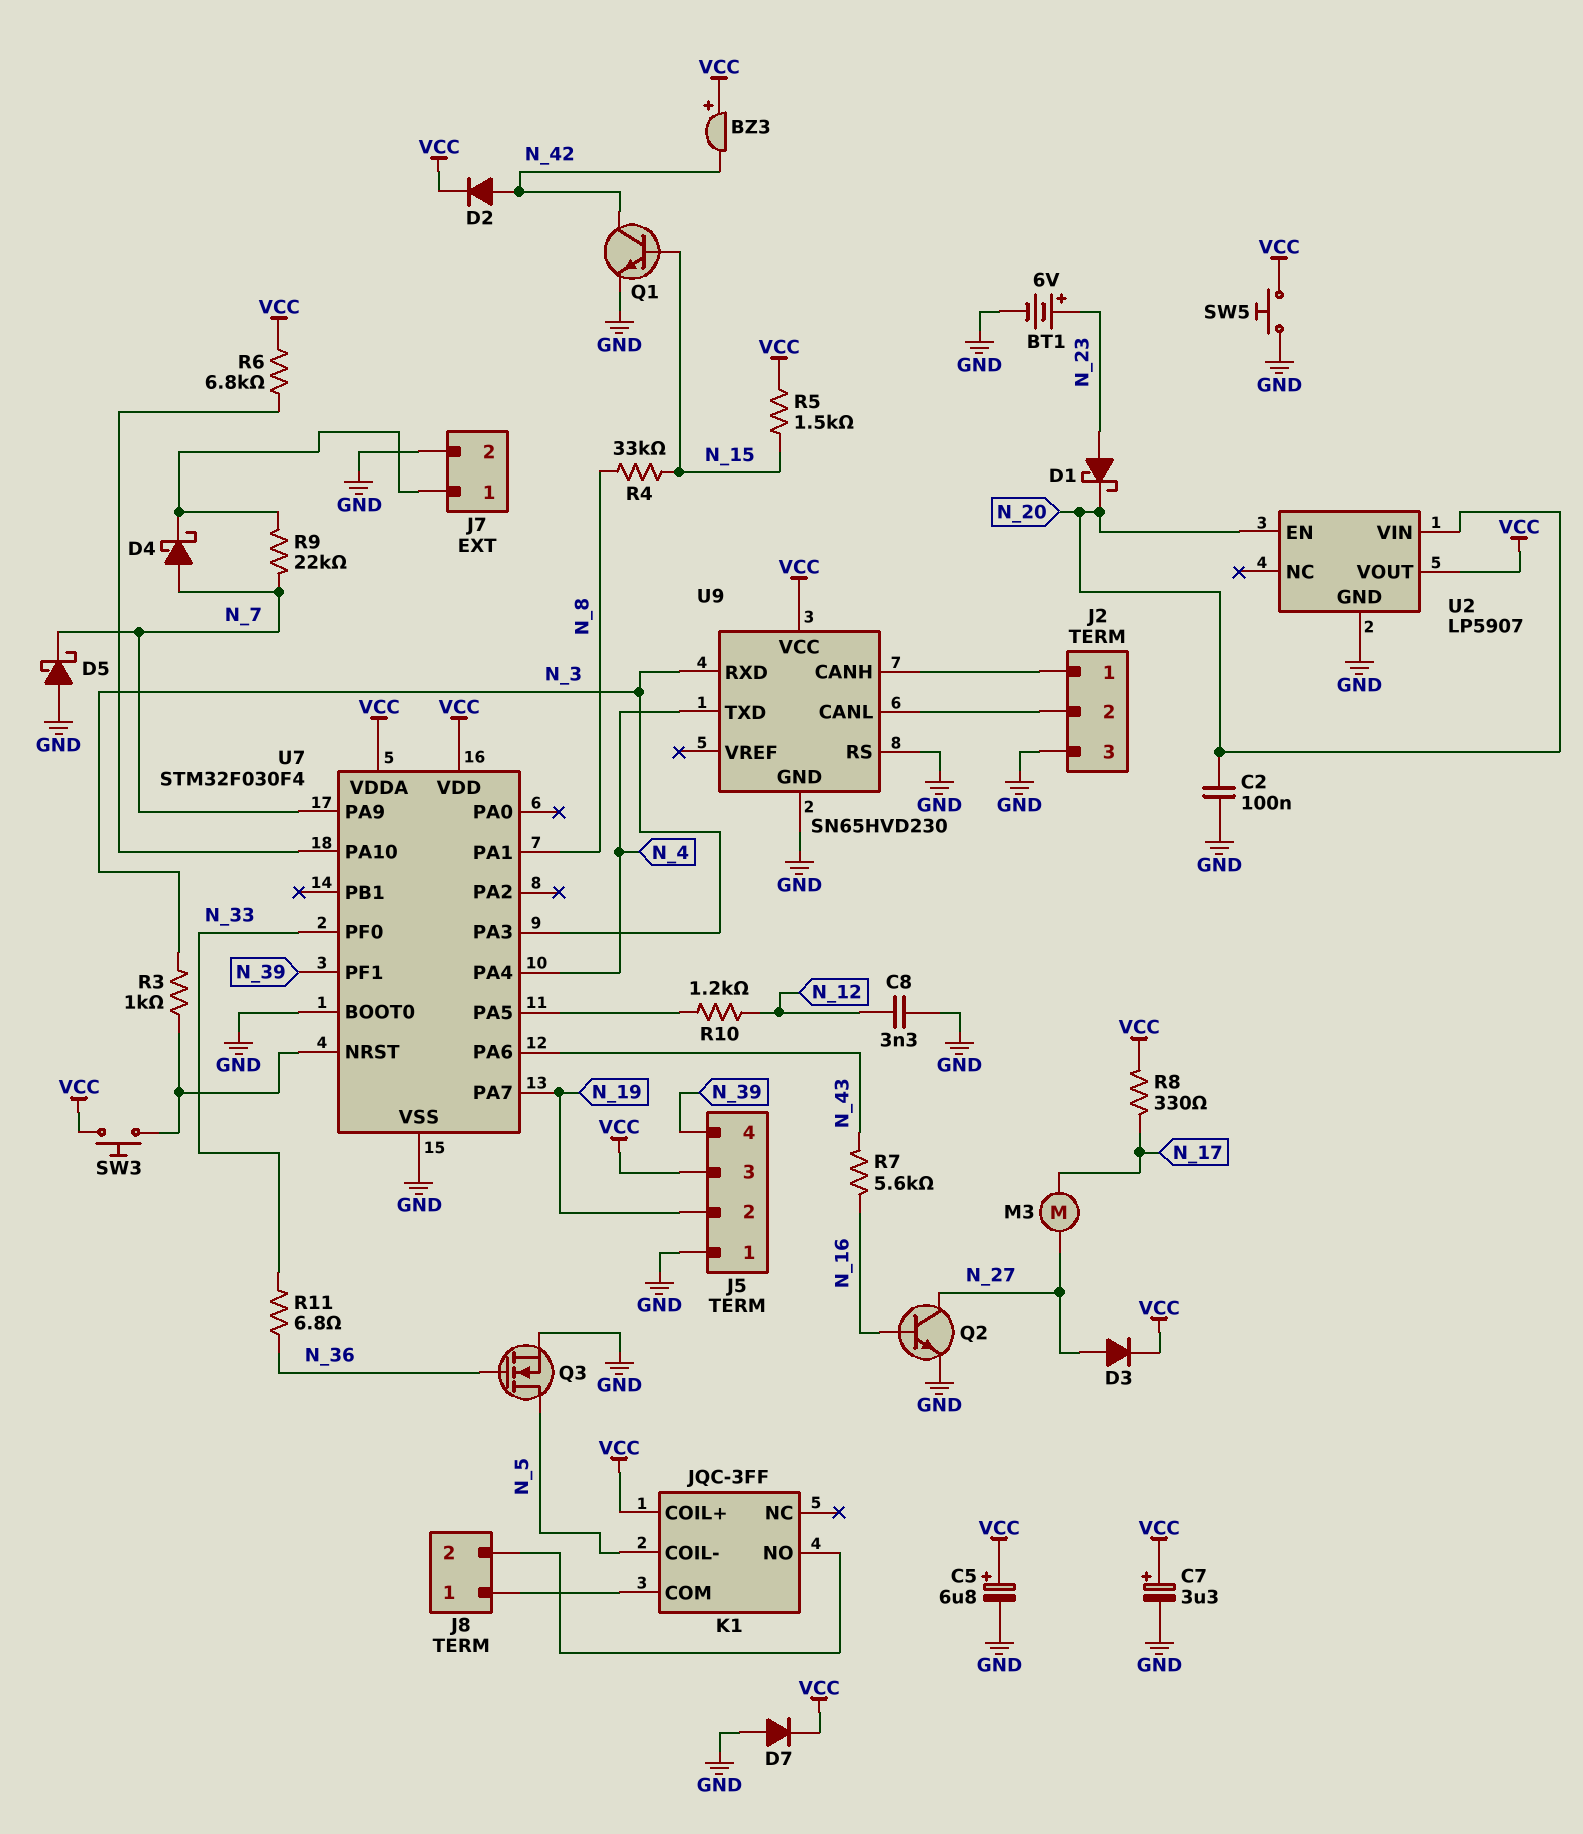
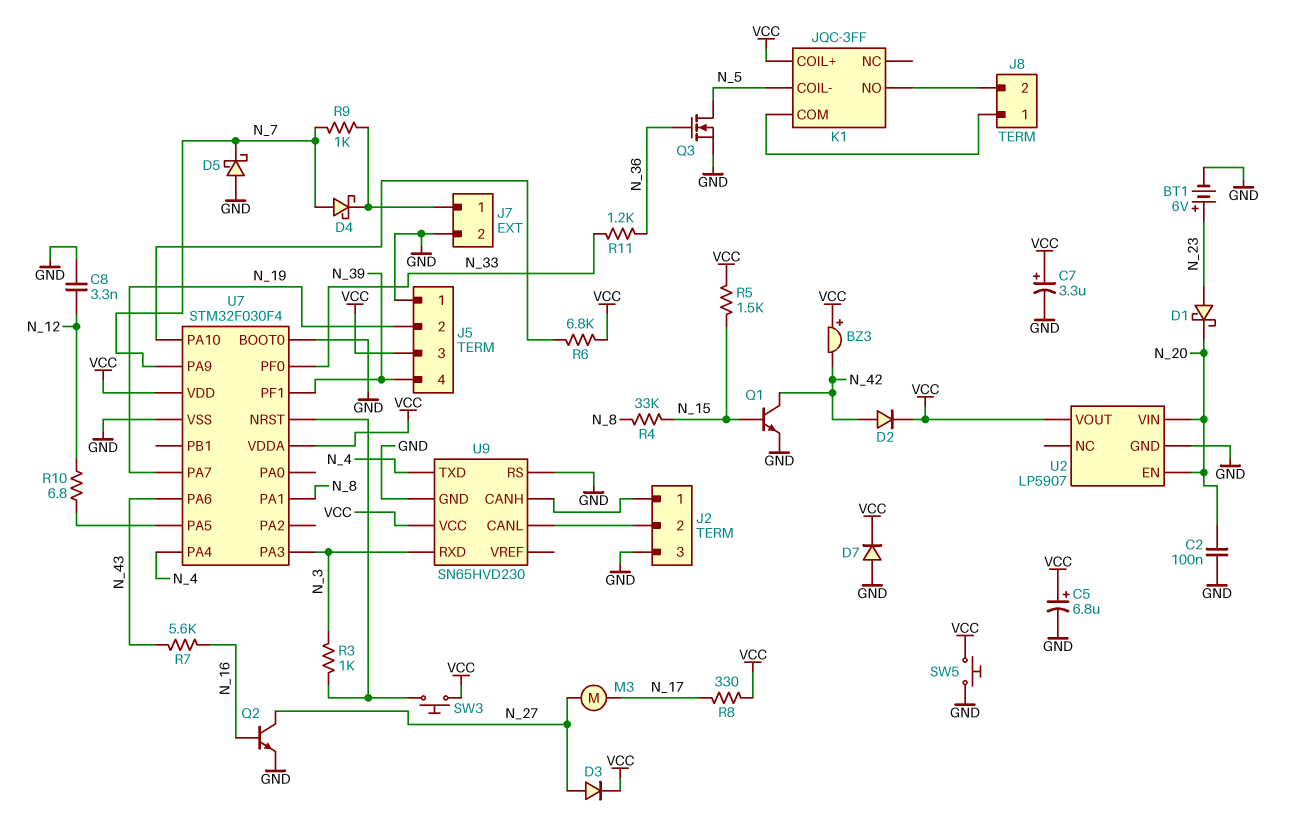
R9: 22k (J7/1, N_7) -> 1k (J7/1, N_7)
R10: 1.2k (N_12, U7/PA5) -> 6.8 (N_12, U7/PA5)
R11: 6.8 (N_33, N_36) -> 1.2k (N_33, N_36)

